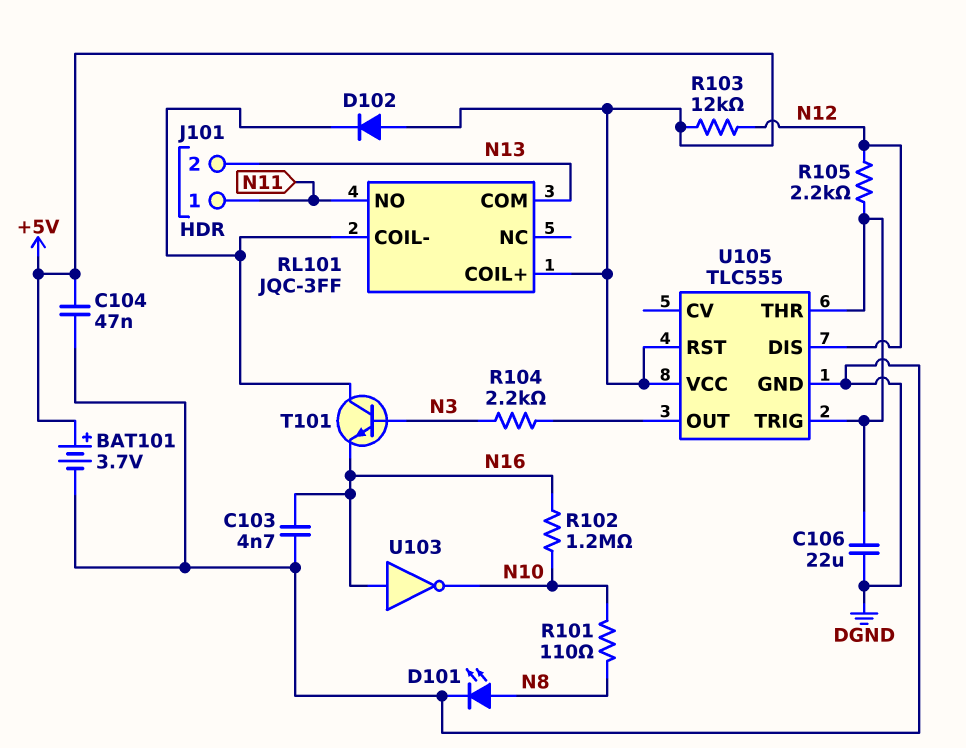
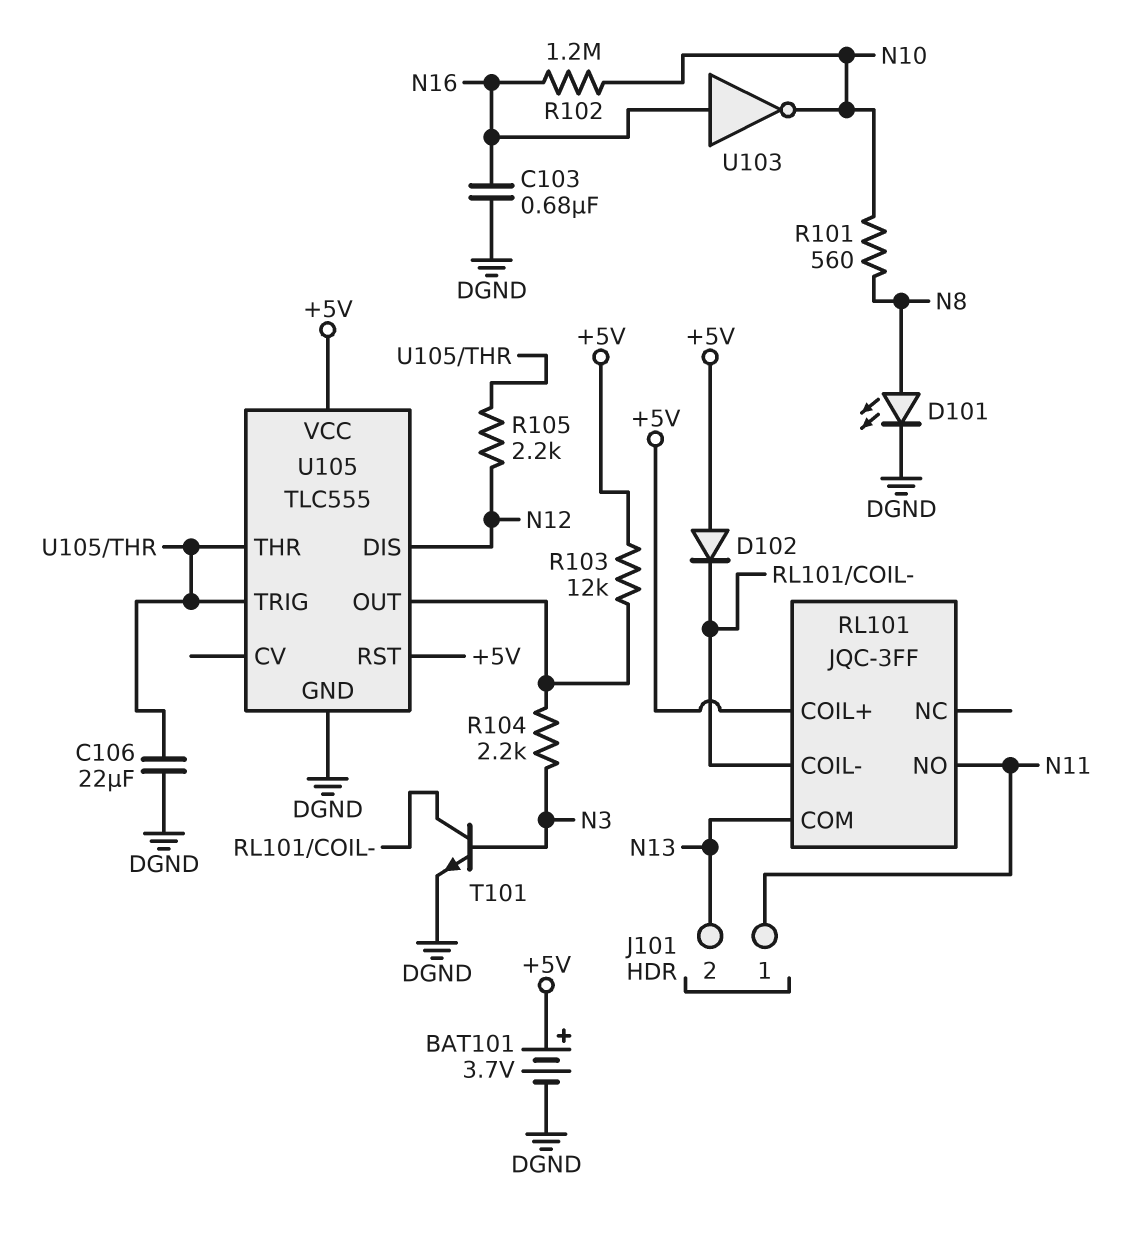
C103: 4.7nF (DGND, N16) -> 680nF (DGND, N16)
C104: 47nF (+5V, DGND) -> none
R101: 110 (N8, N10) -> 560 (N8, N10)
R103: 12k (+5V, N12) -> 12k (+5V, U105/OUT)
T101: NPN (B N3, C RL101/COIL-, E N16) -> NPN (B N3, C RL101/COIL-, E DGND)

